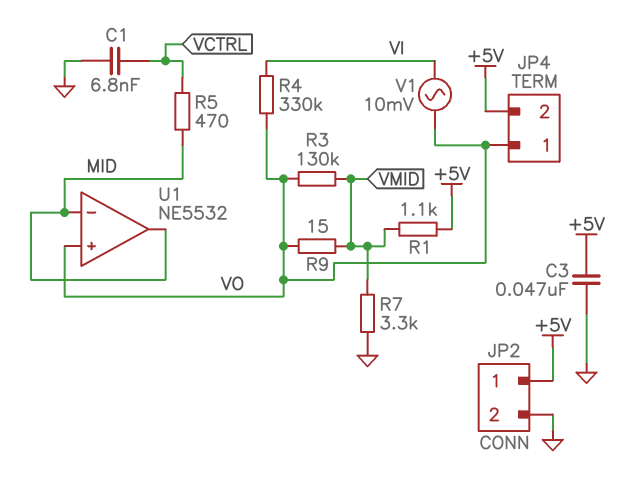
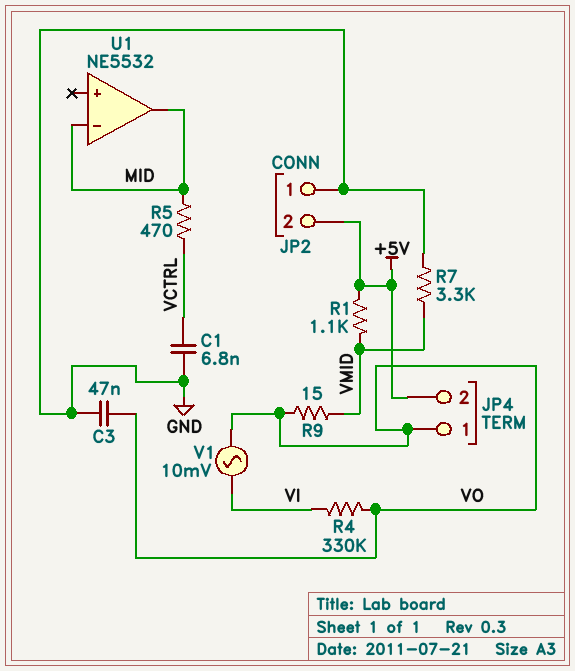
C3: 47nF (+5V, GND) -> 47nF (GND, VO)
JP2 pin 1: +5V -> GND
JP2 pin 2: GND -> +5V
R3: 130k (VMID, VO) -> none
U1 pin in+: VO -> none

